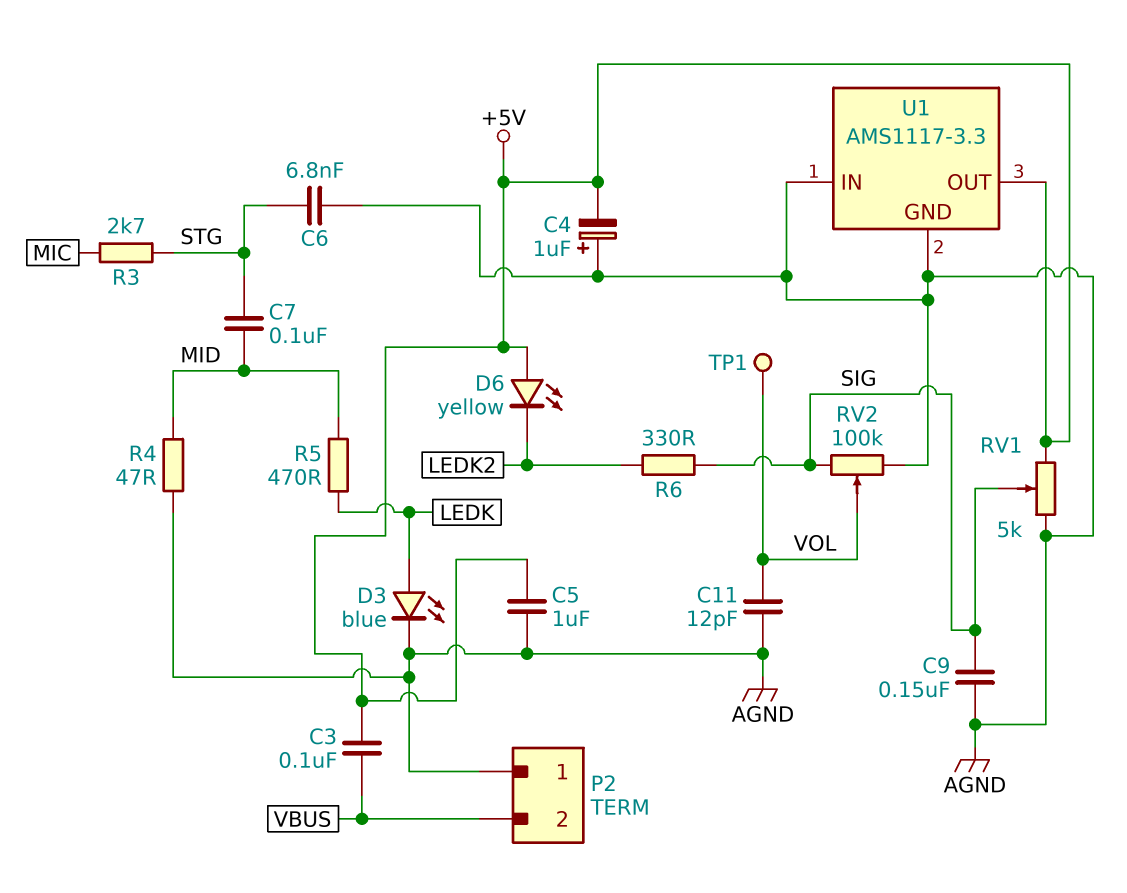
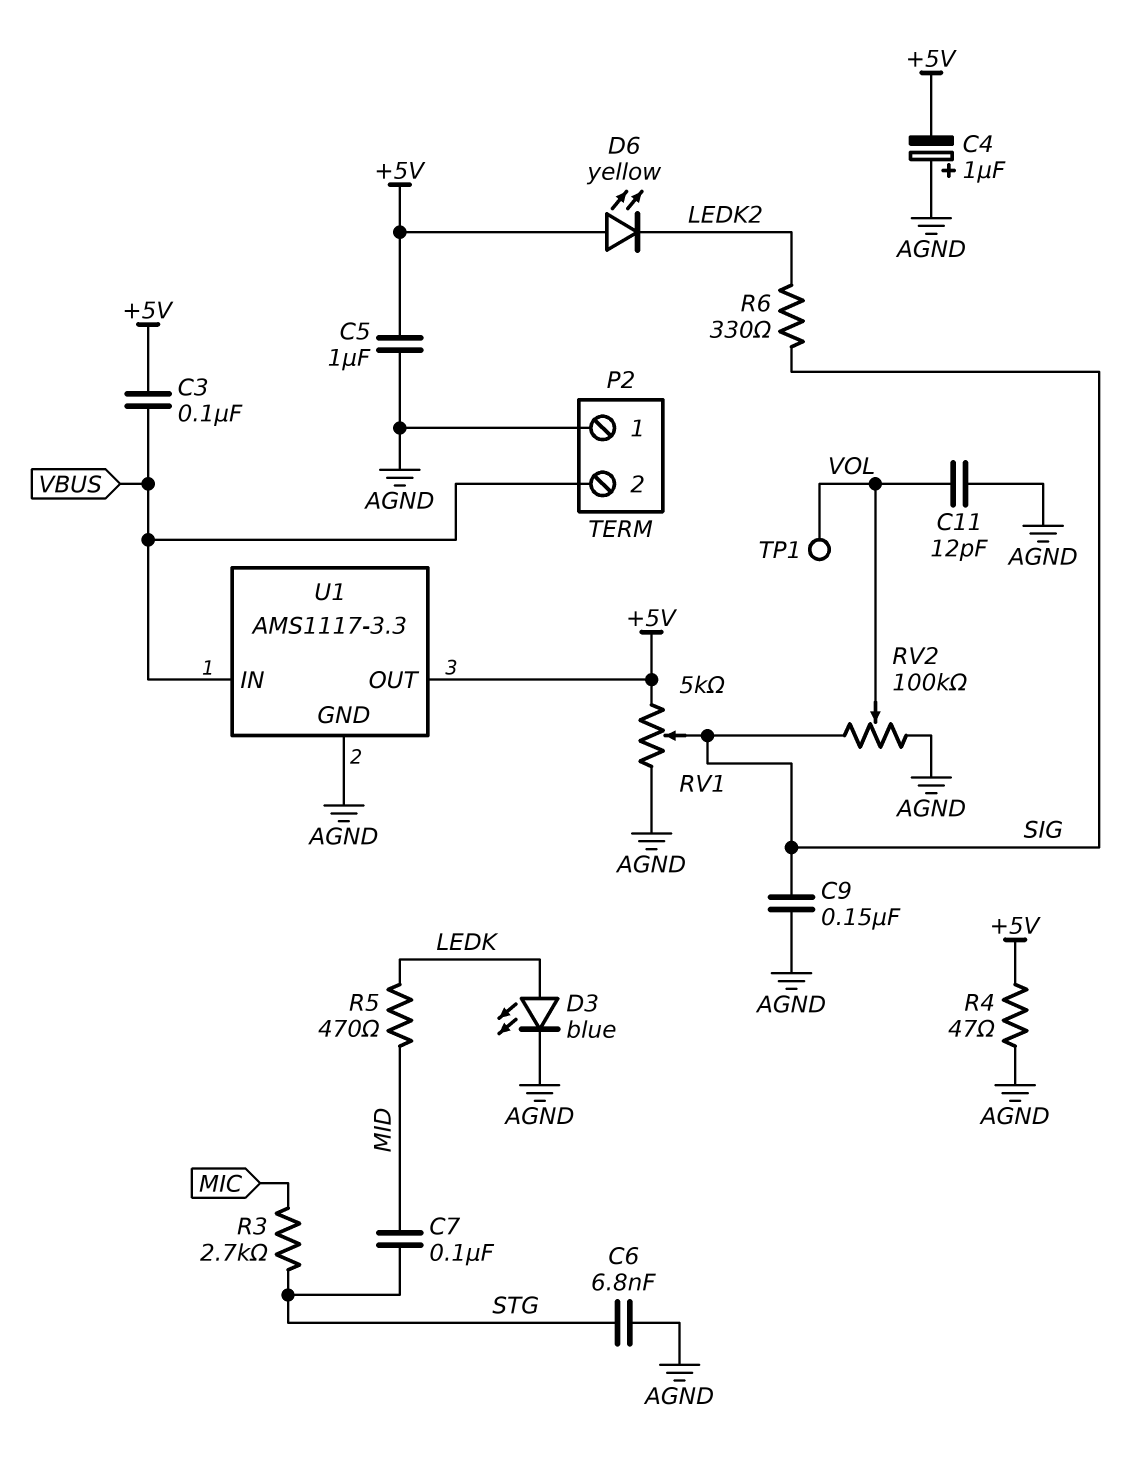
R4: 47 (AGND, MID) -> 47 (+5V, AGND)
U1 pin IN: AGND -> VBUS

